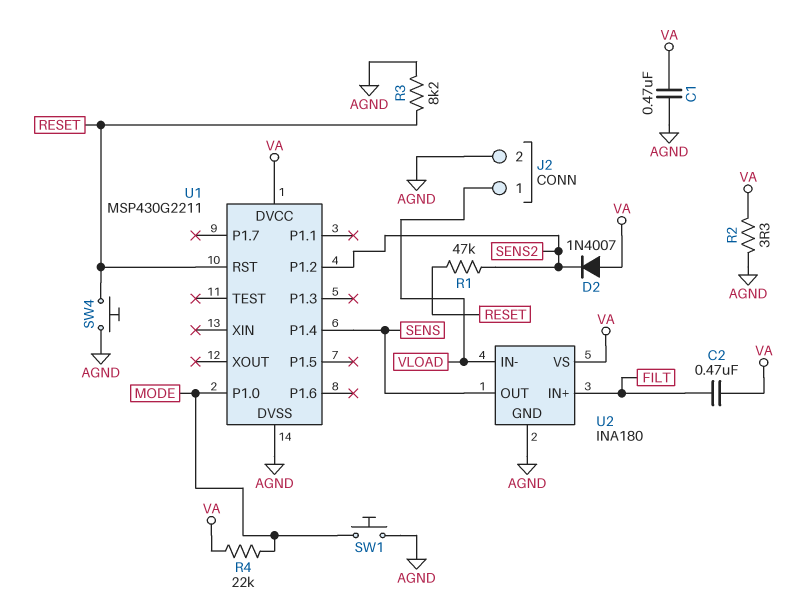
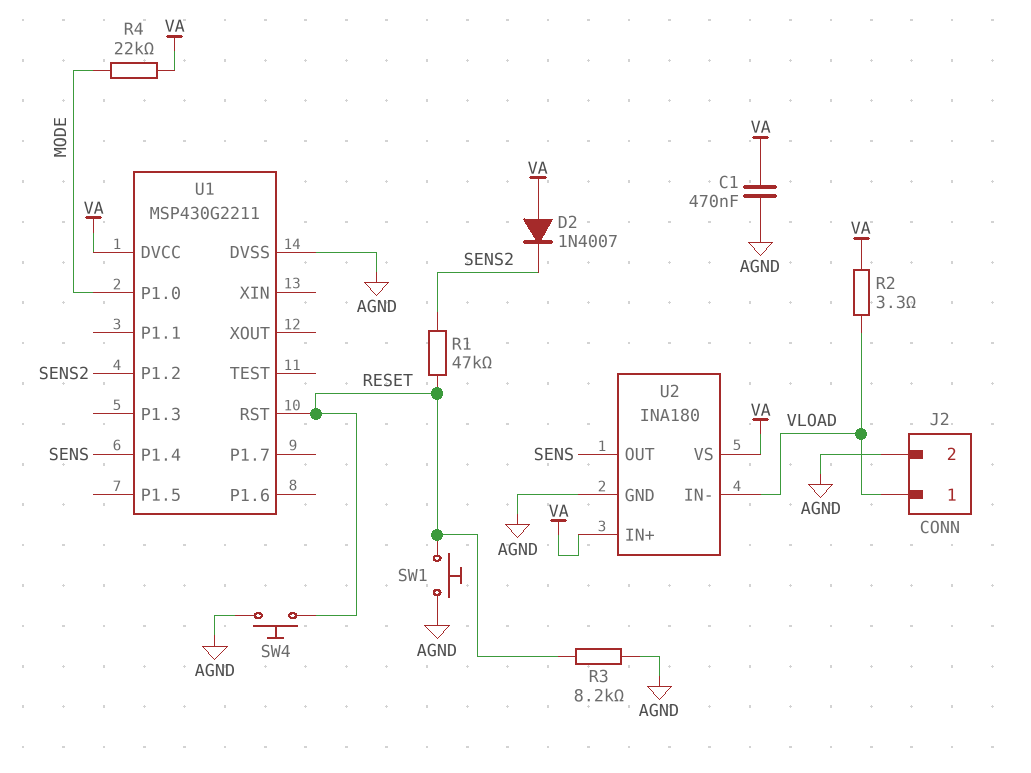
C2: 470nF (FILT, VA) -> none
R2: 3.3 (AGND, VA) -> 3.3 (VA, VLOAD)
SW1: button (AGND, MODE) -> button (AGND, RESET)
U2 pin IN+: FILT -> VA

